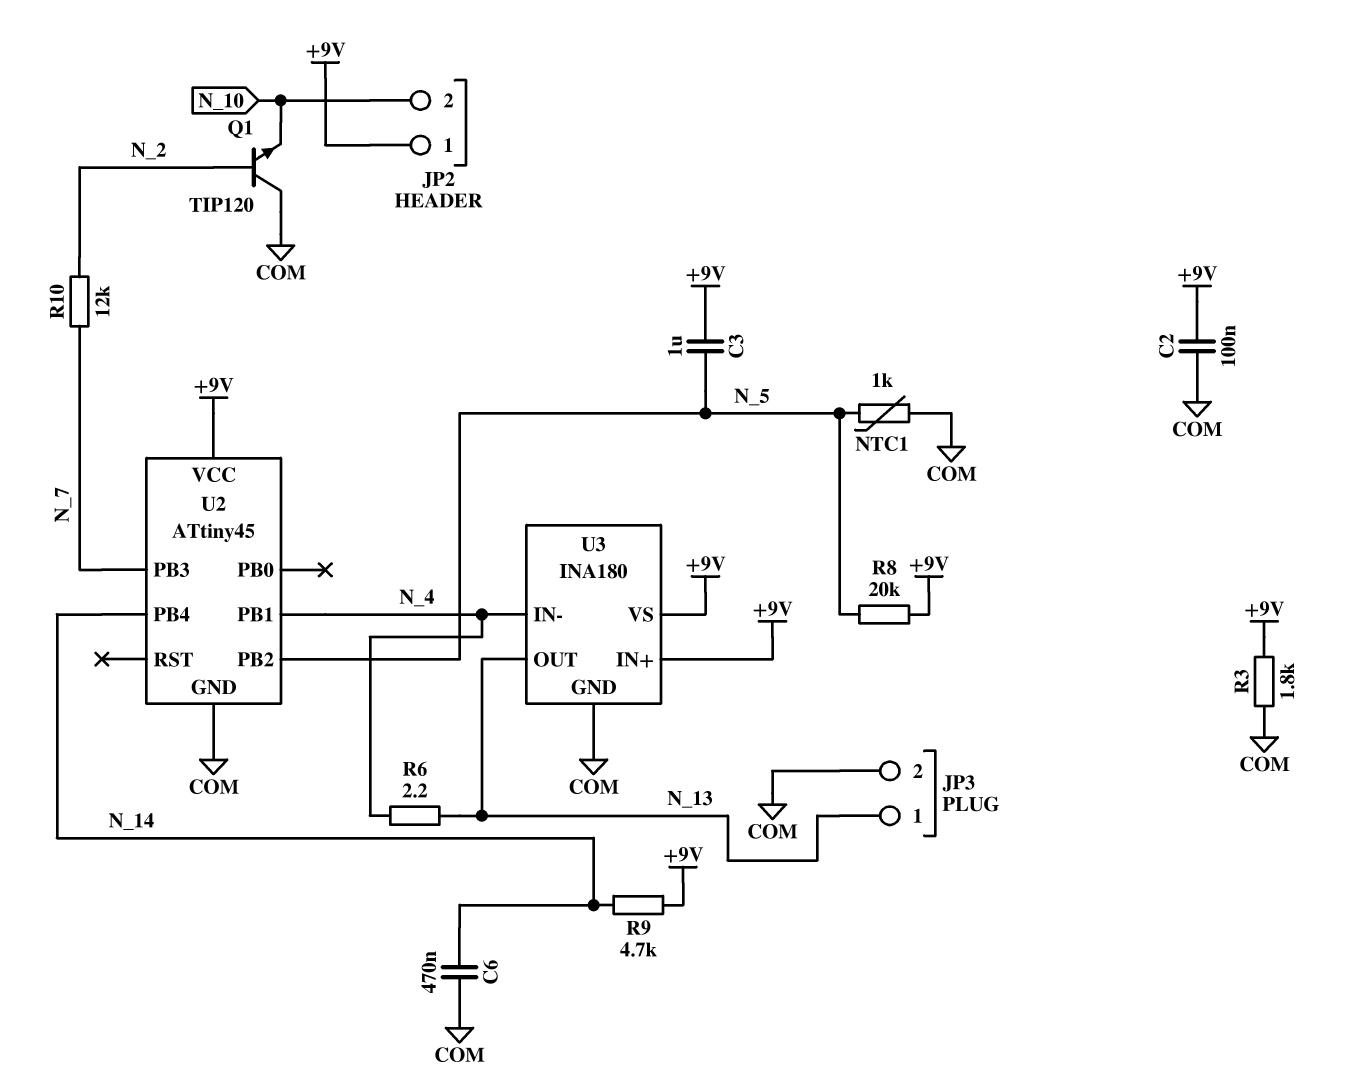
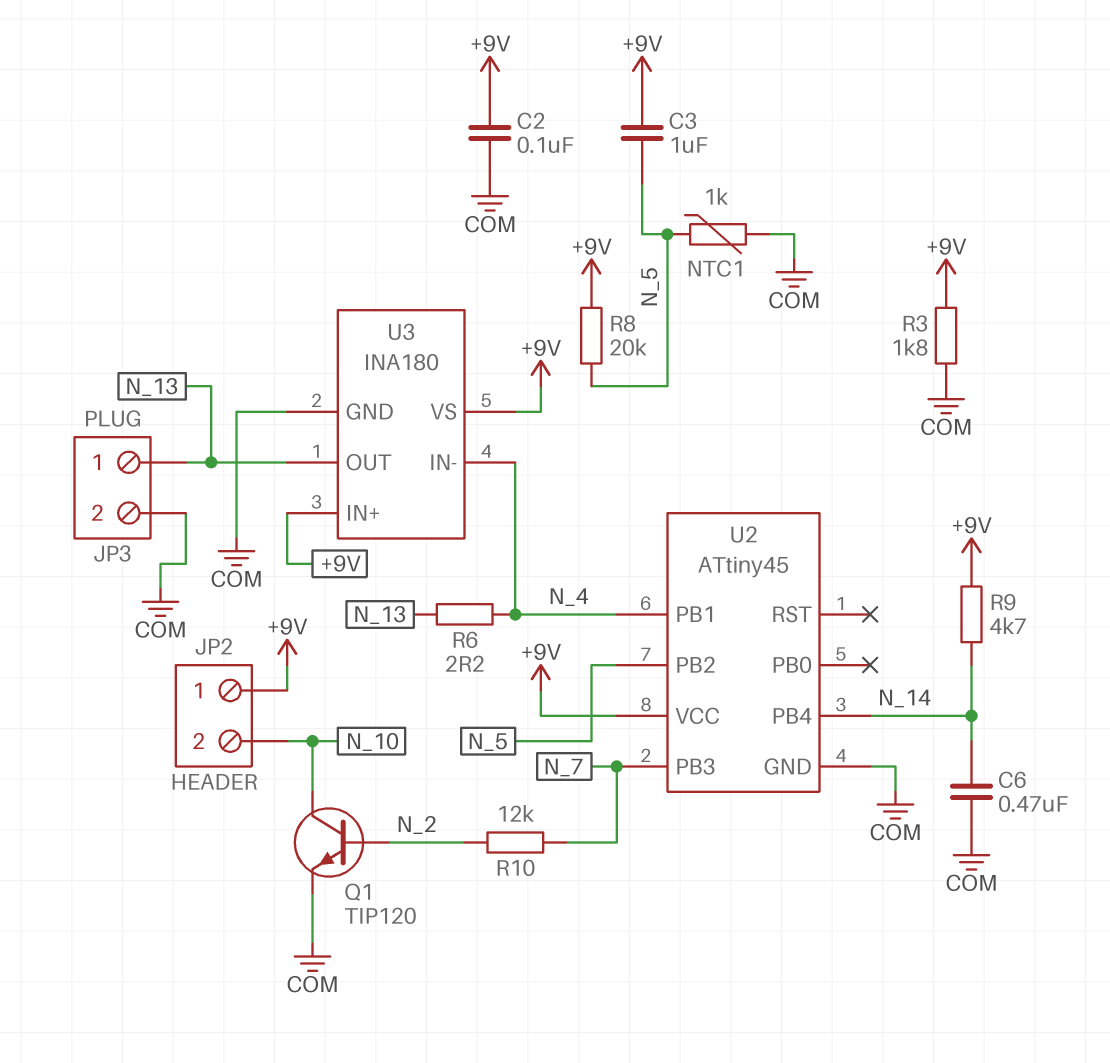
Q1: NPN TIP120 (B N_2, C COM, E N_10) -> NPN TIP120 (B N_2, C N_10, E COM)

